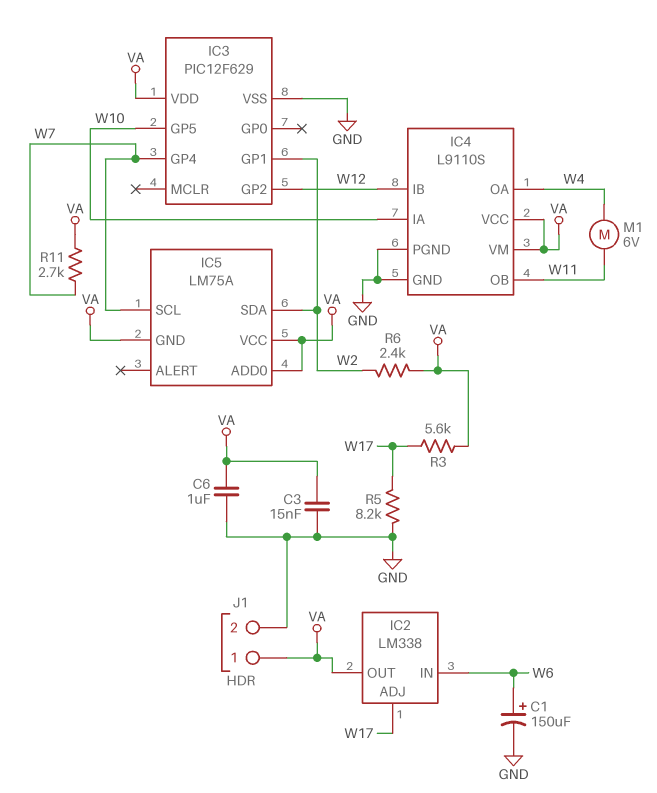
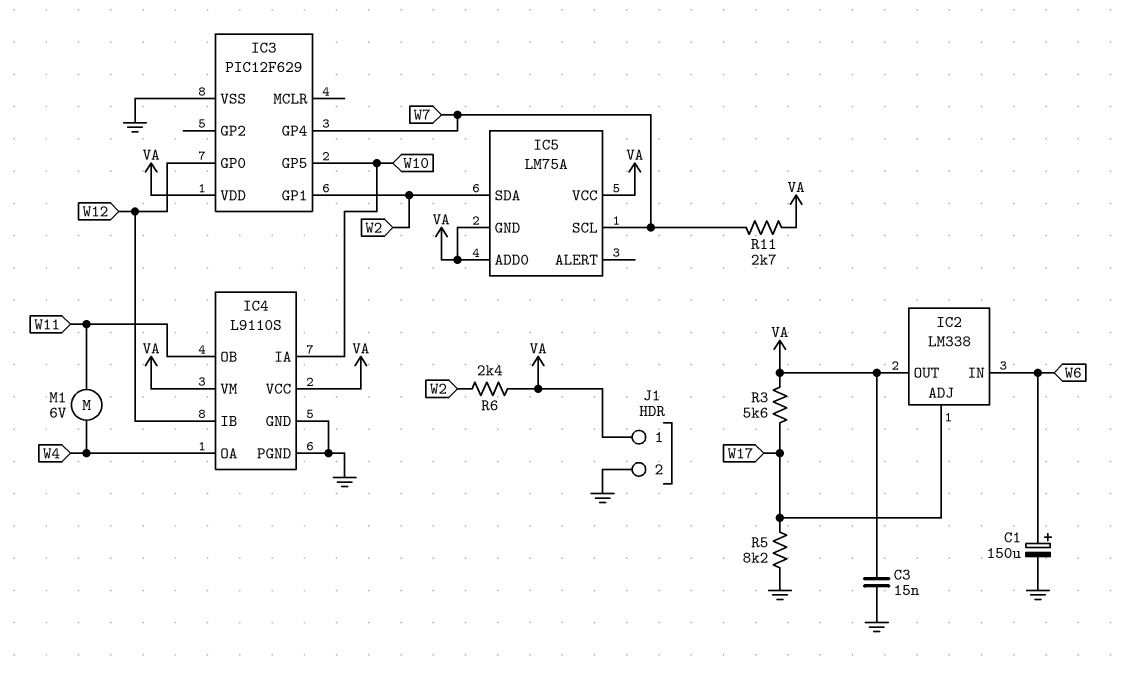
C6: 1uF (GND, VA) -> none
IC3 pin GP0: none -> W12
IC3 pin GP2: W12 -> none

